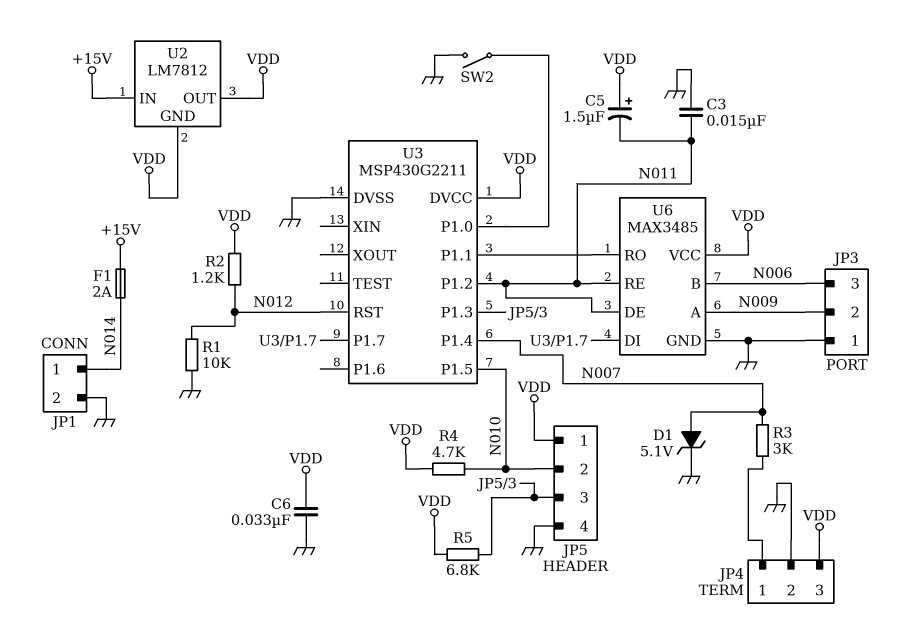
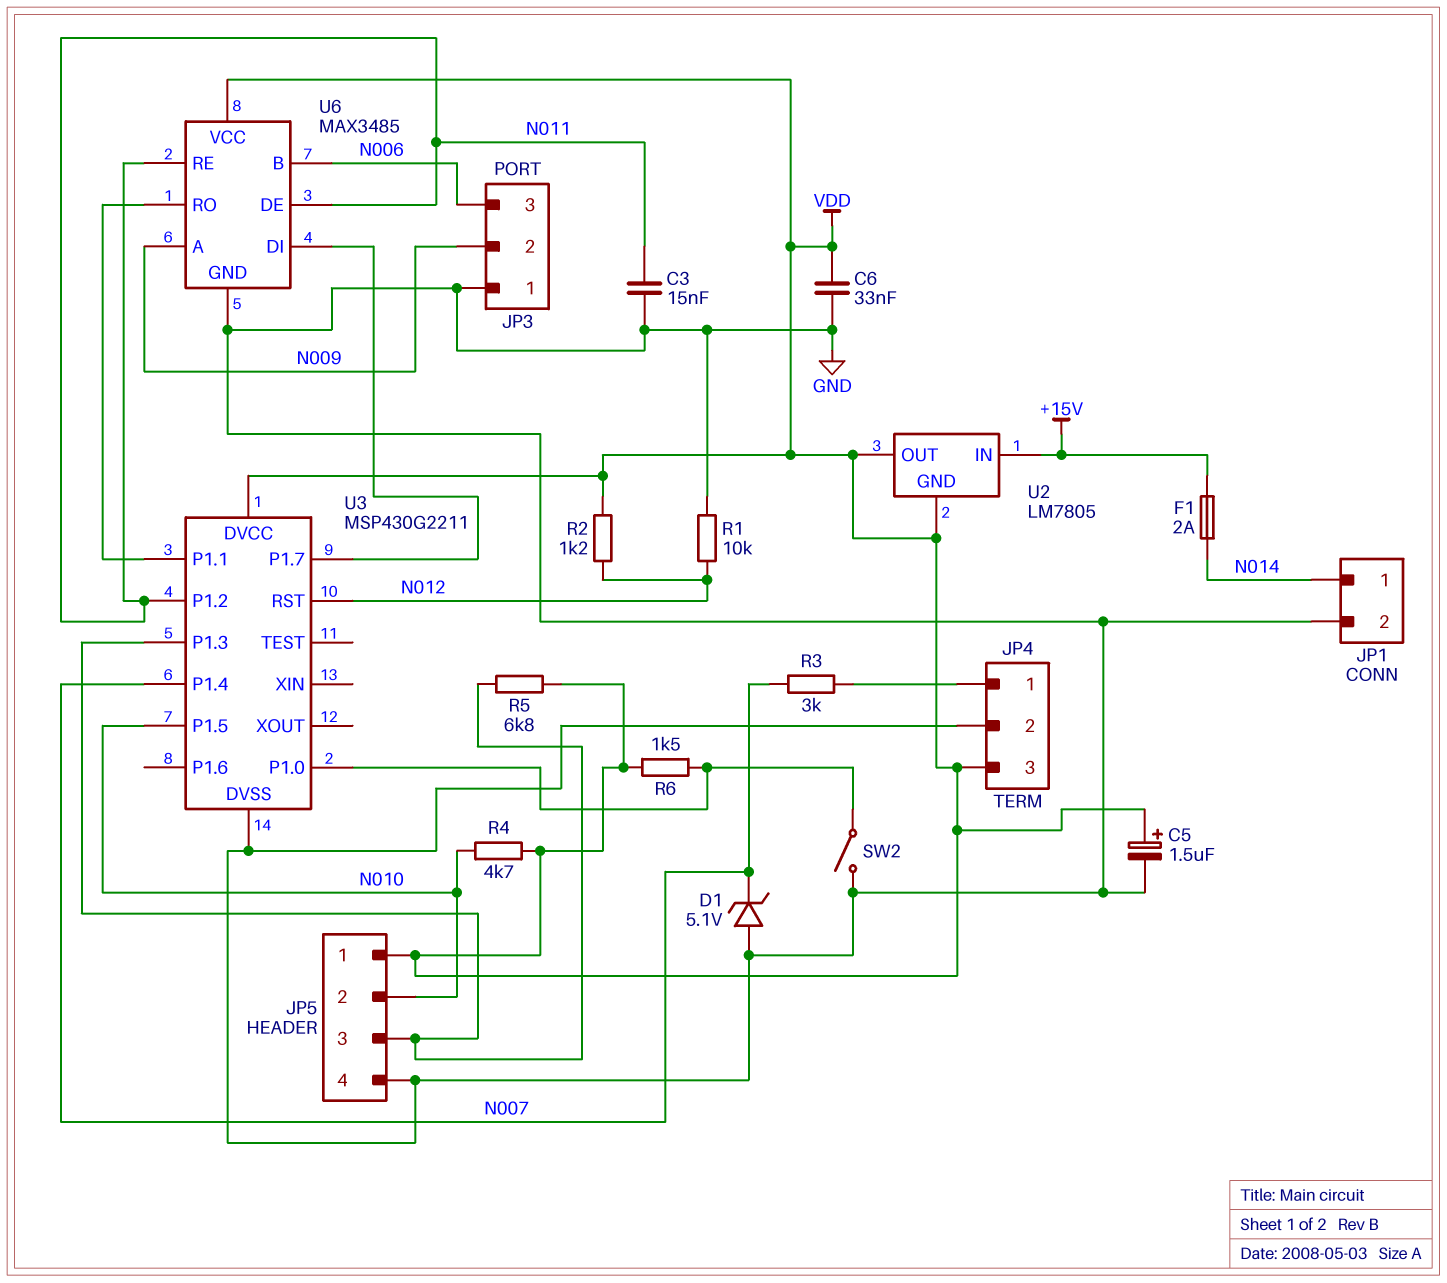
C5: 1.5uF (plus VDD, minus N011) -> 1.5uF (plus VDD, minus GND)
D1: zener 5.1V (A N007, K GND) -> zener 5.1V (A GND, K N007)
R6: none -> 1.5k (U3/P1.0, VDD)
U2: LM7812 -> LM7805

